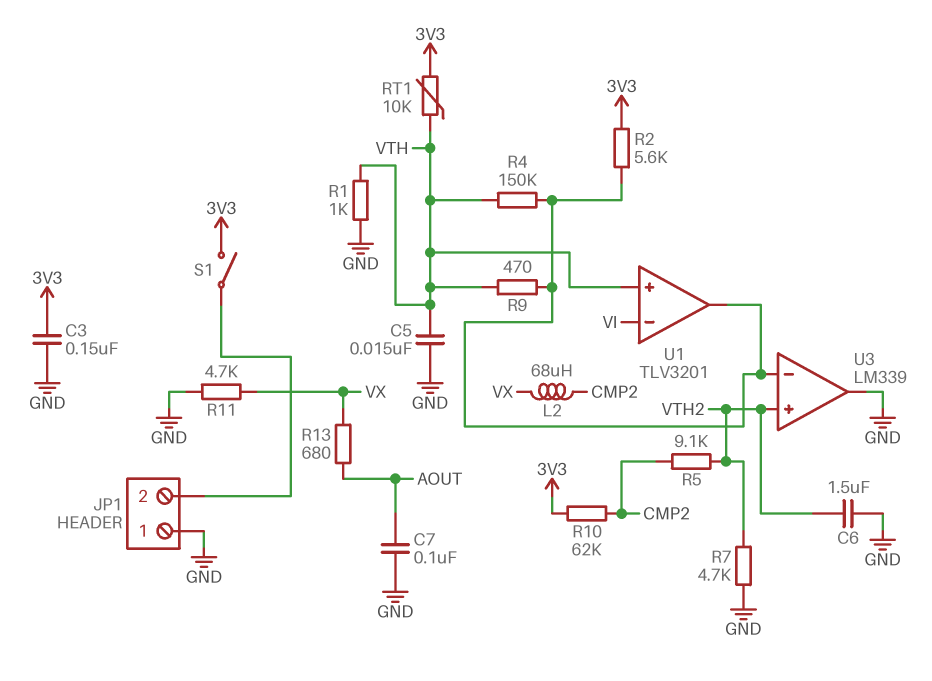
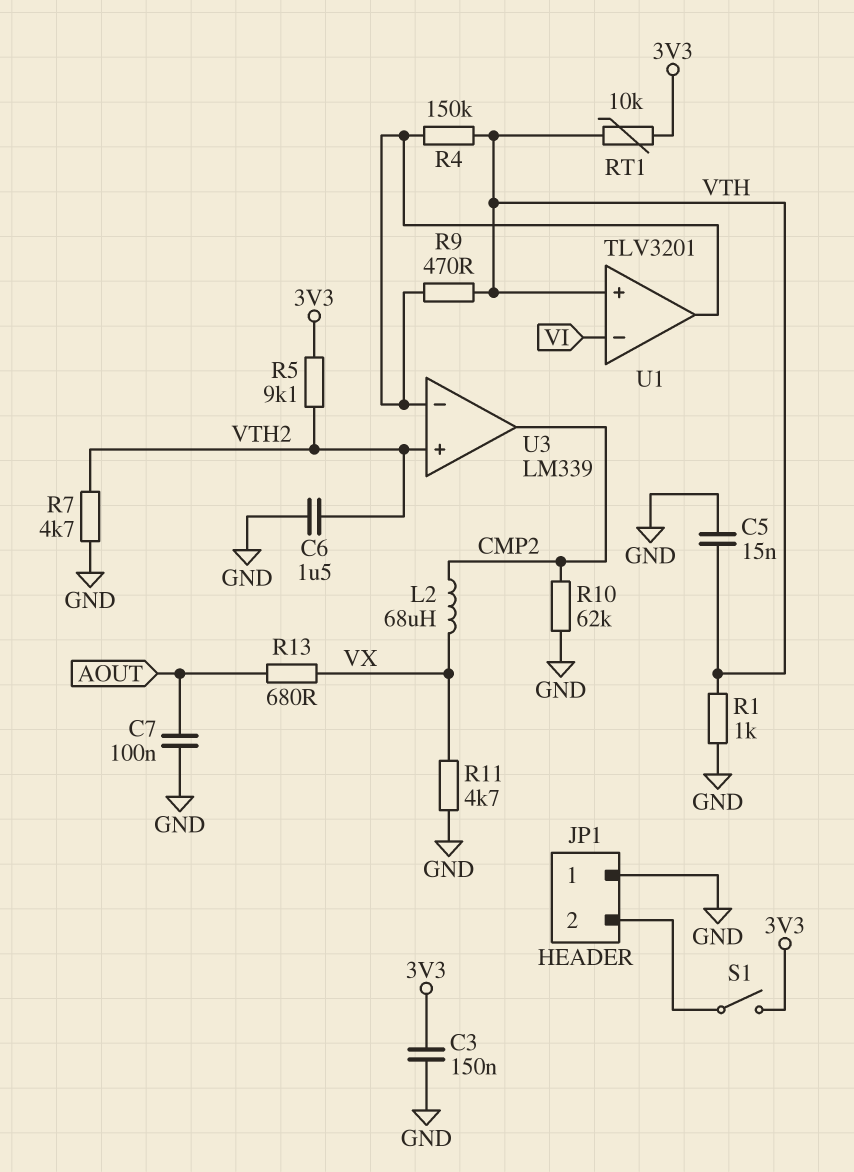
R2: 5.6k (3V3, U1/out) -> none
R5: 9.1k (CMP2, VTH2) -> 9.1k (3V3, VTH2)
R10: 62k (3V3, CMP2) -> 62k (CMP2, GND)
U3 pin out: GND -> CMP2

